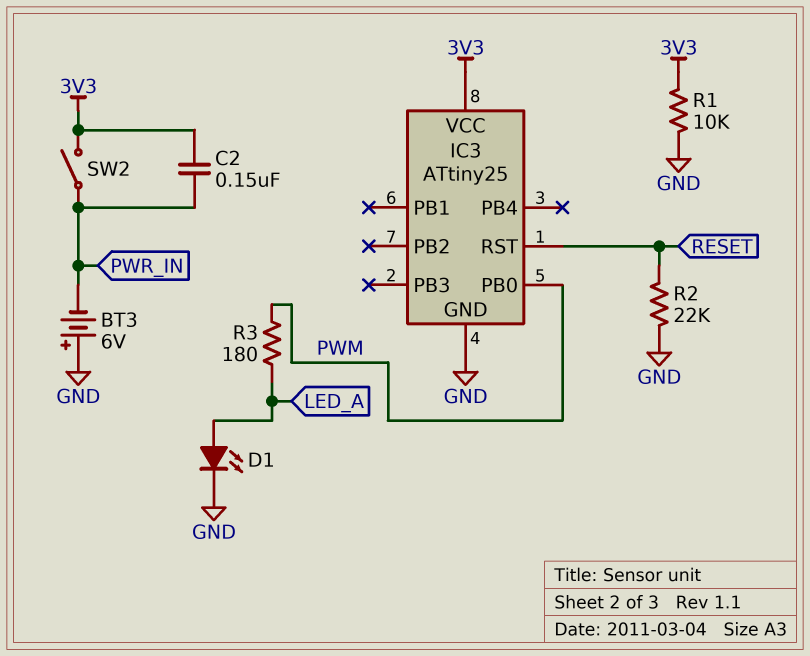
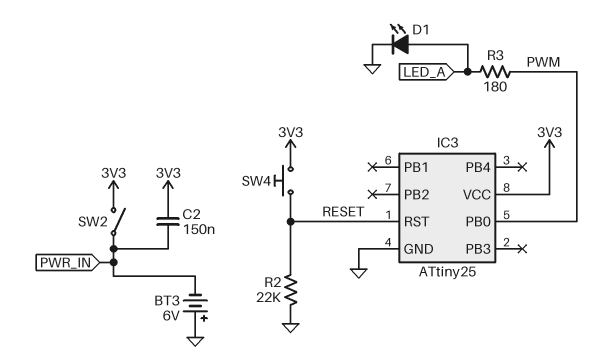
R1: 10k (3V3, GND) -> none
SW4: none -> button (3V3, RESET)

